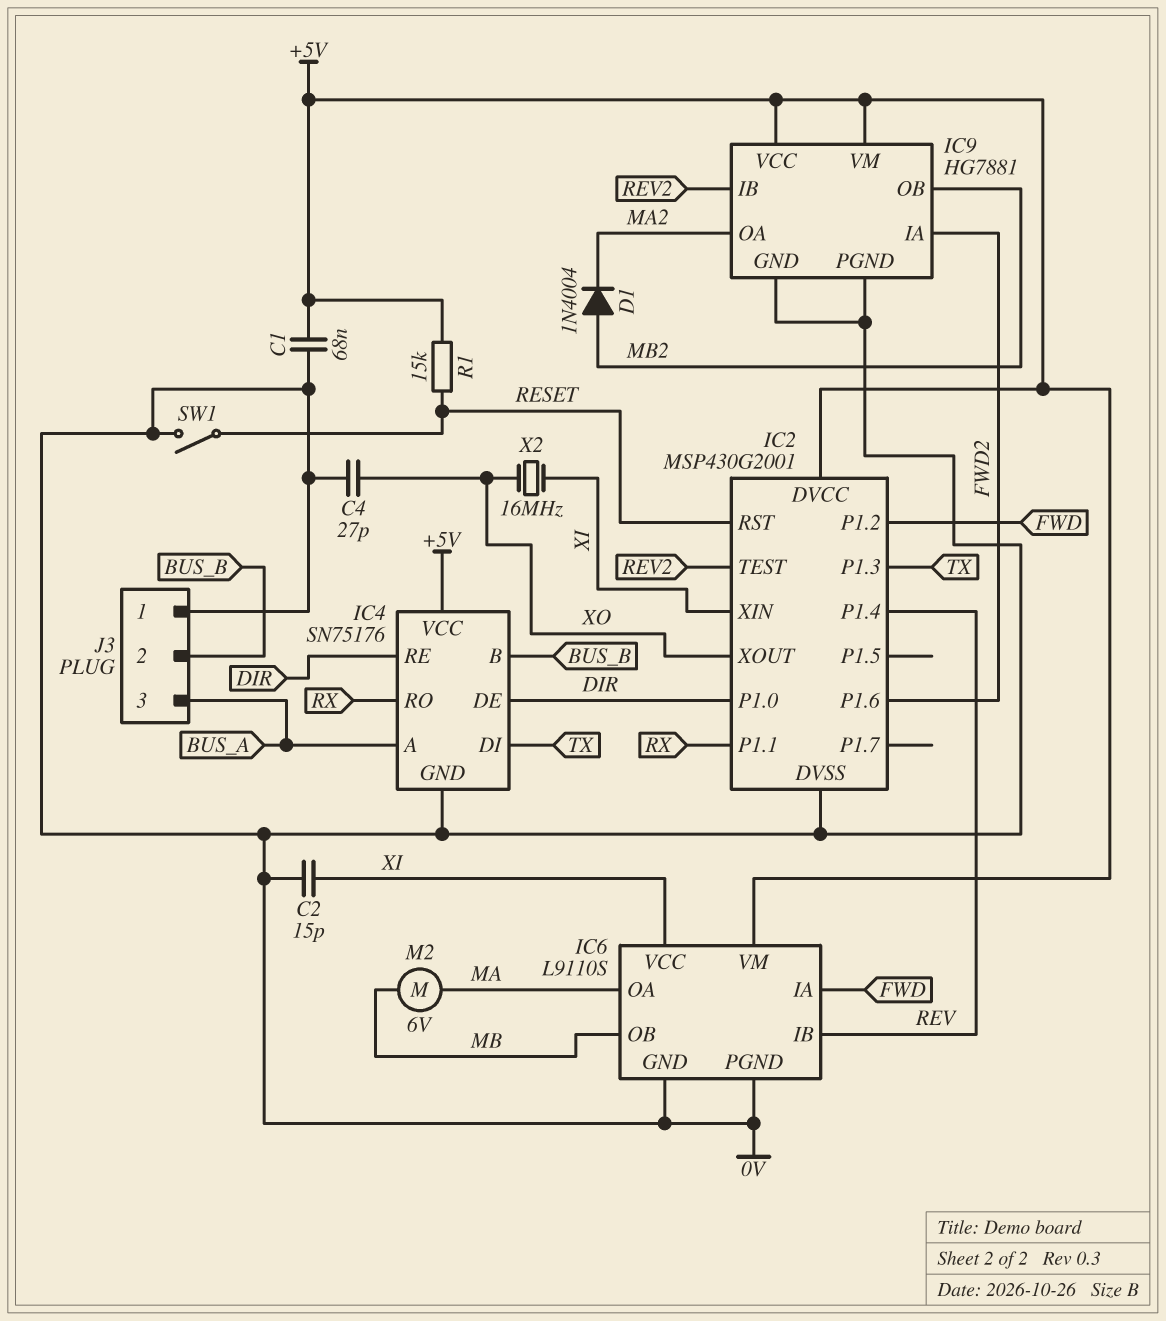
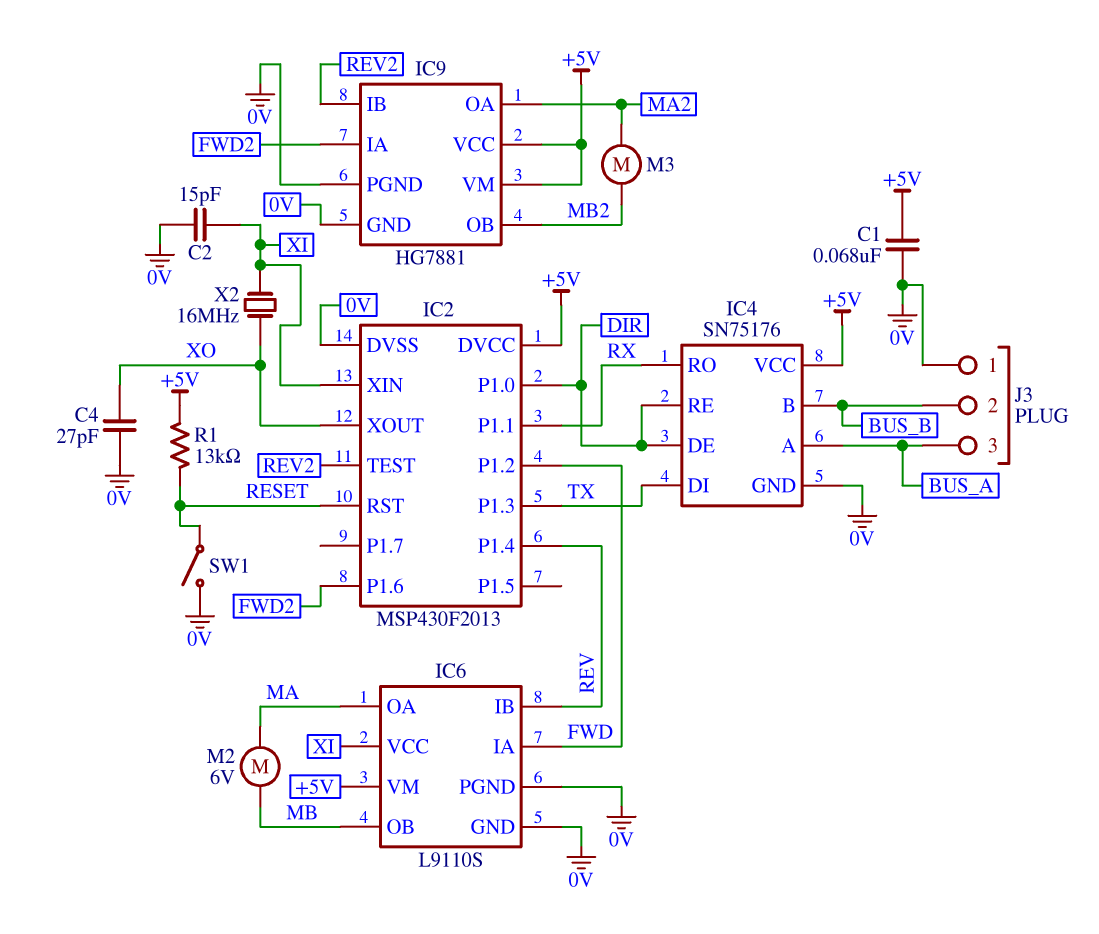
D1: diode 1N4004 (A MB2, K MA2) -> none
IC2: MSP430G2001 -> MSP430F2013
M3: none -> motor (MA2, MB2)
R1: 15k (+5V, RESET) -> 13k (+5V, RESET)

